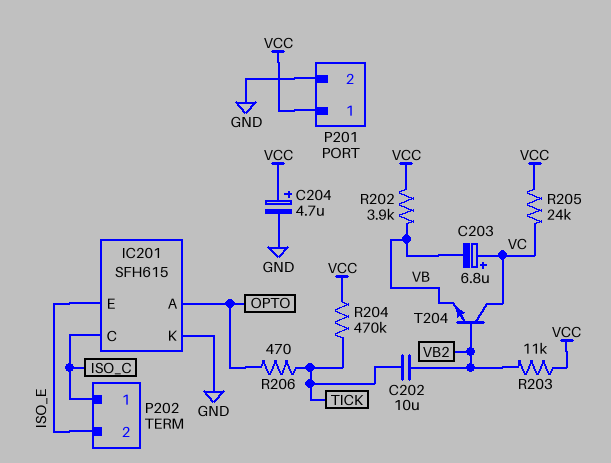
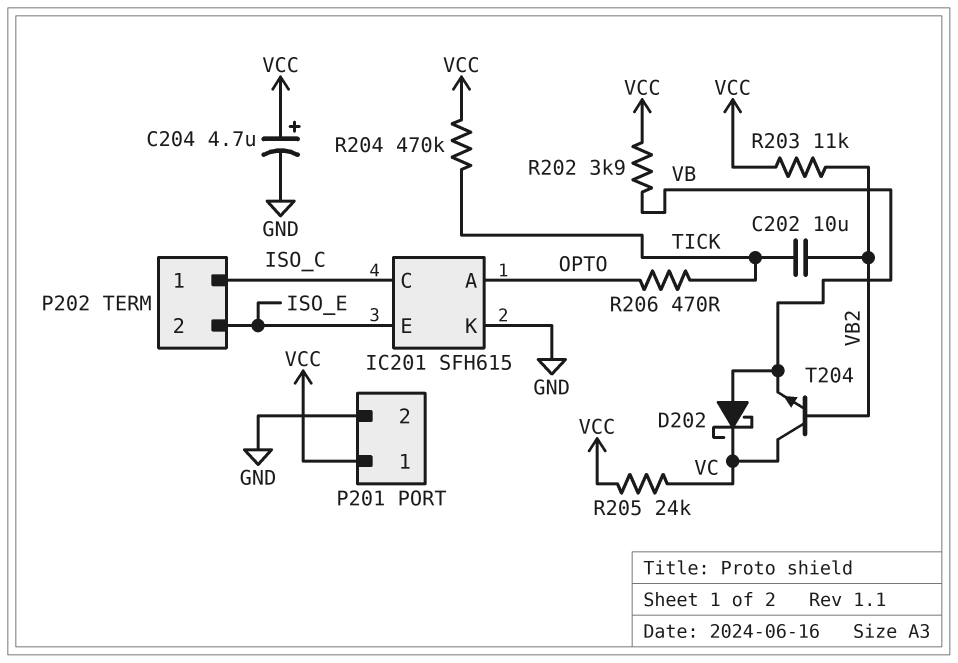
C203: 6.8uF (plus VC, minus VB) -> none
D202: none -> schottky (A VB, K VC)

